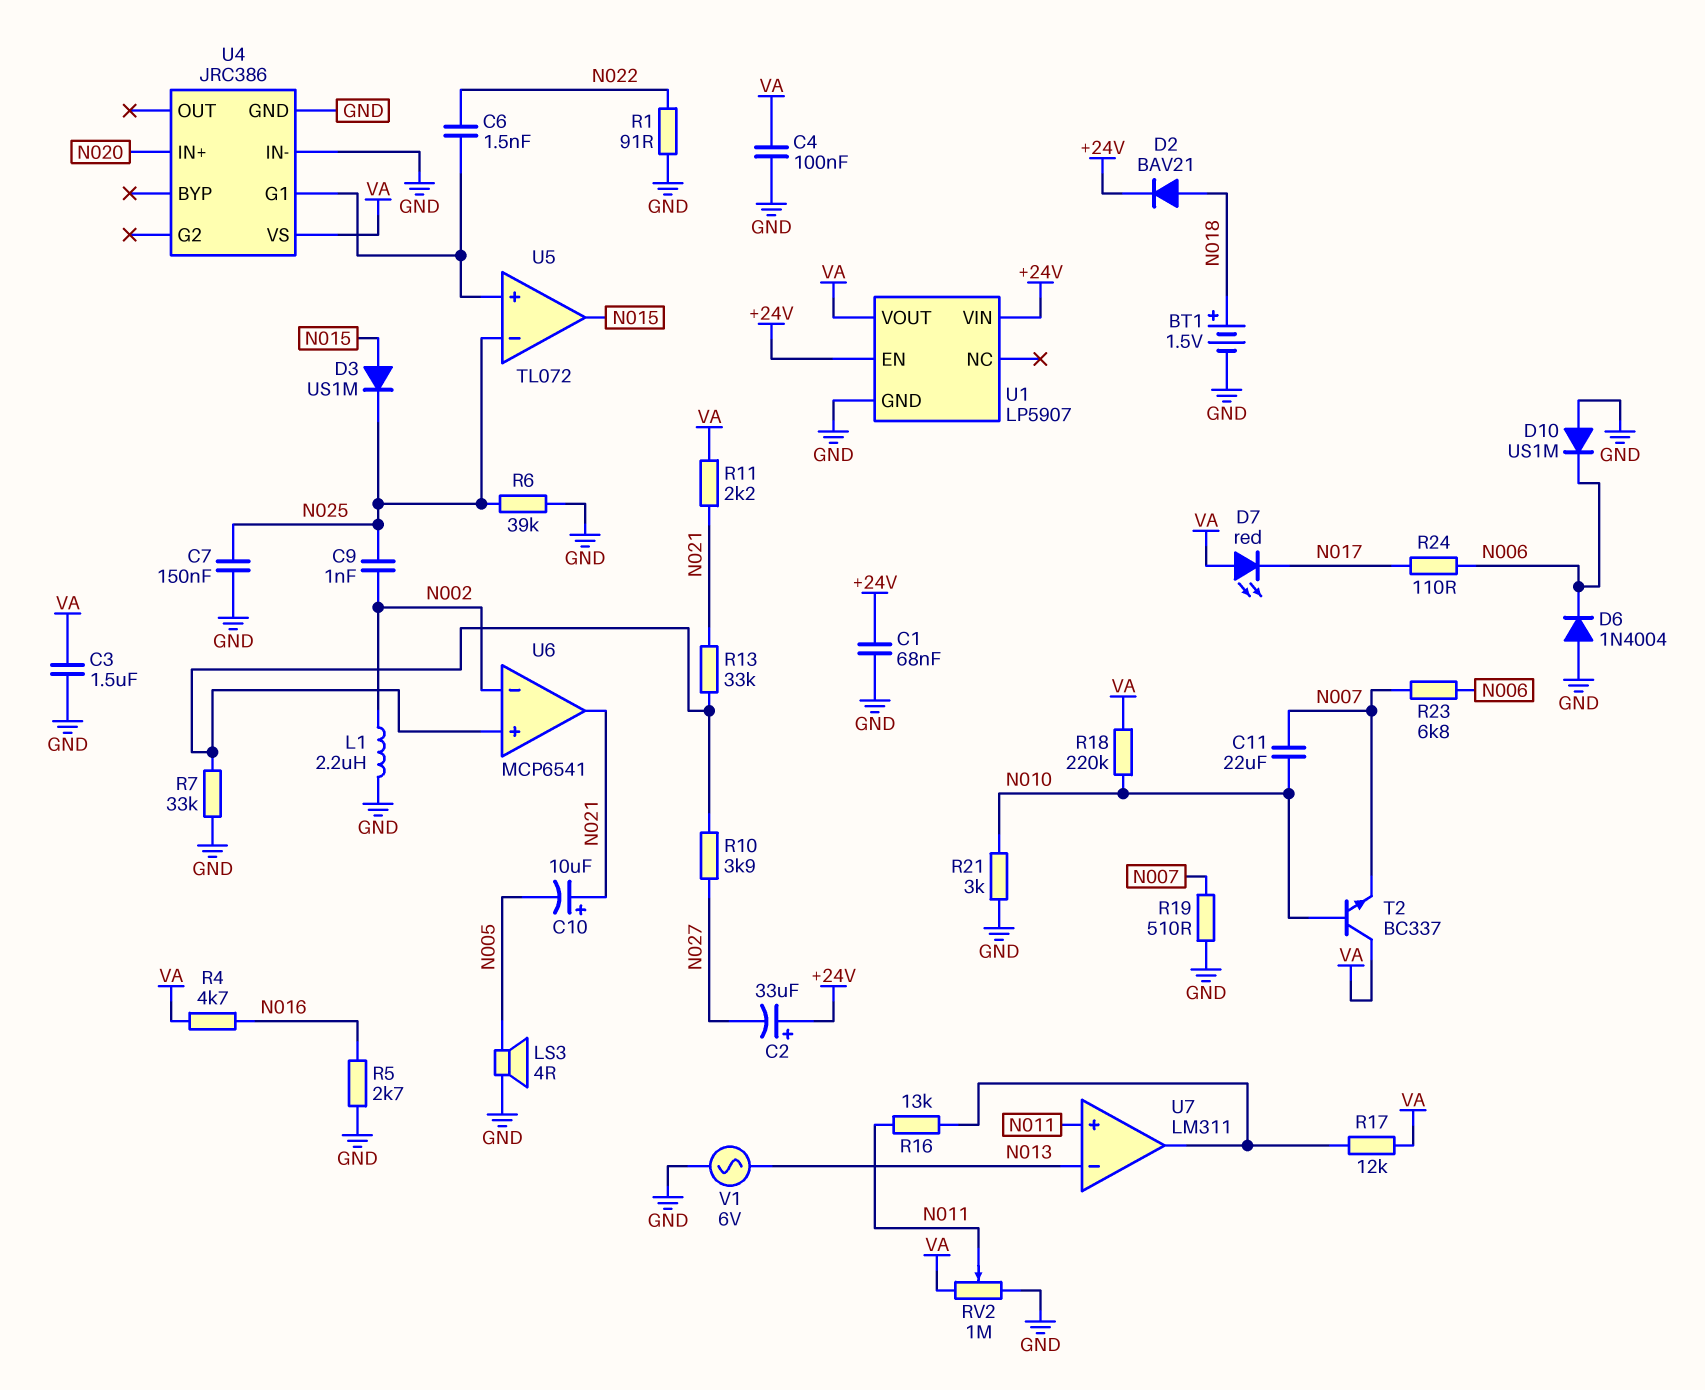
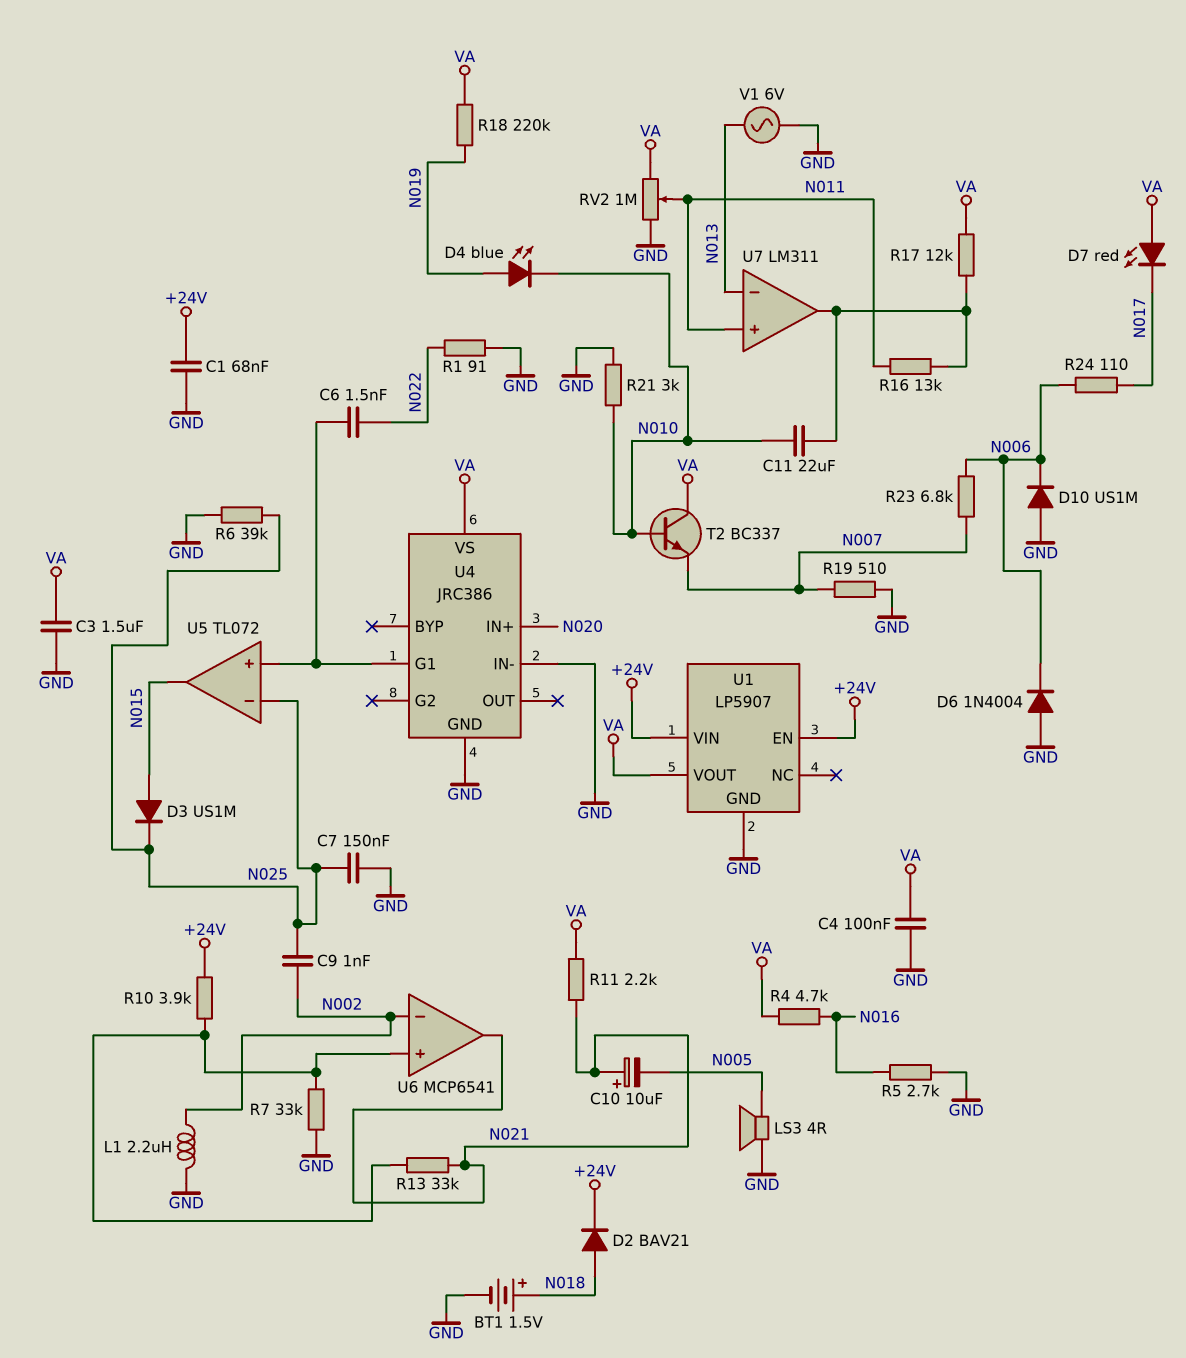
C2: 33uF (plus +24V, minus N027) -> none
C11: 22uF (N007, N010) -> 22uF (N010, U7/out)
D4: none -> LED blue (A N019, K N010)
R10: 3.9k (N027, U6/in+) -> 3.9k (+24V, U6/in+)
R18: 220k (N010, VA) -> 220k (N019, VA)

